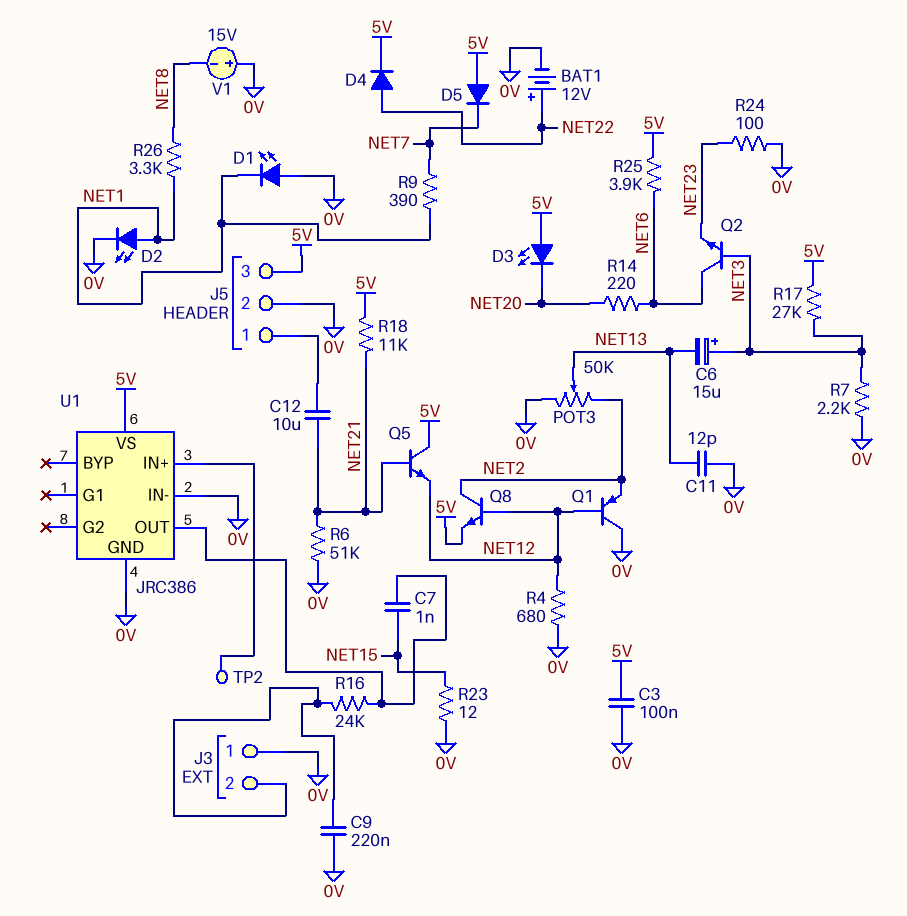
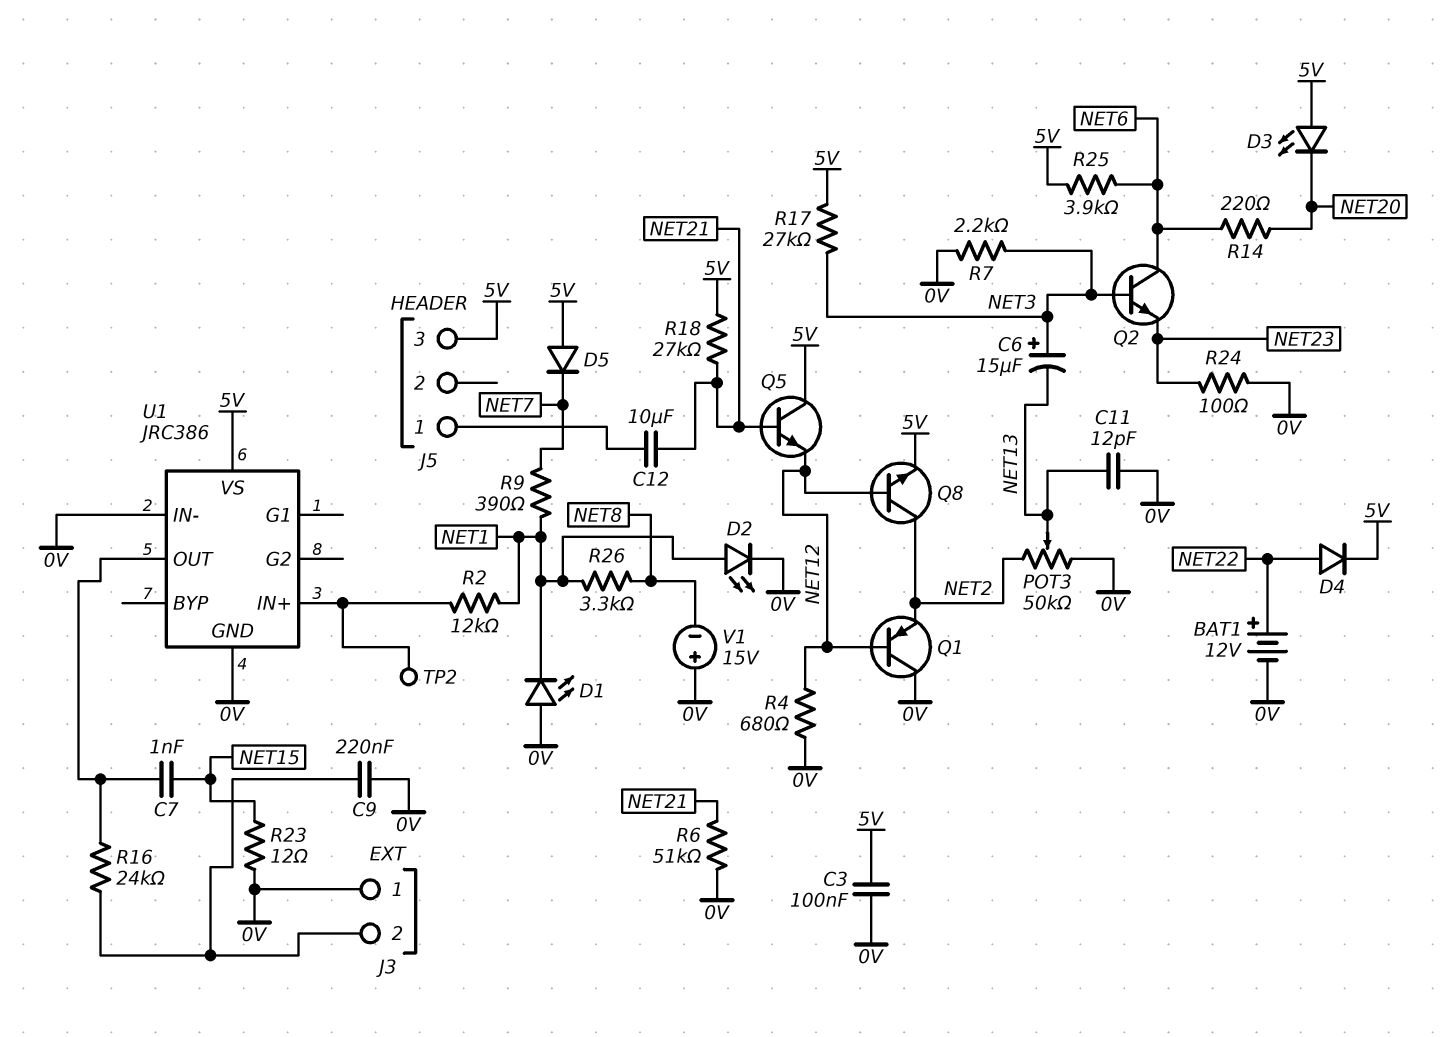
J5 pin 2: 0V -> none
R2: none -> 12k (NET1, U1/IN+)
R18: 11k (5V, NET21) -> 27k (5V, NET21)

